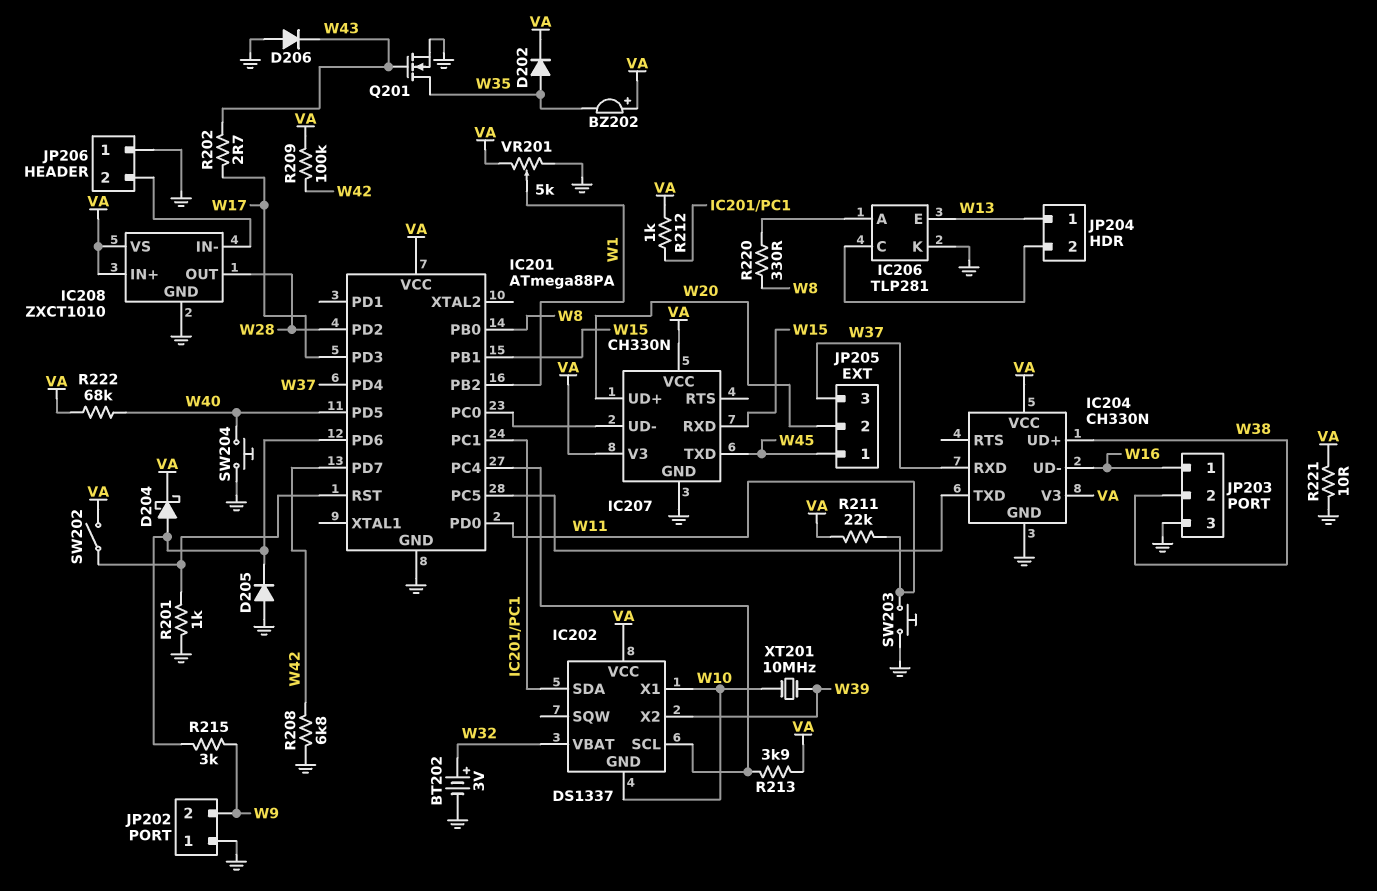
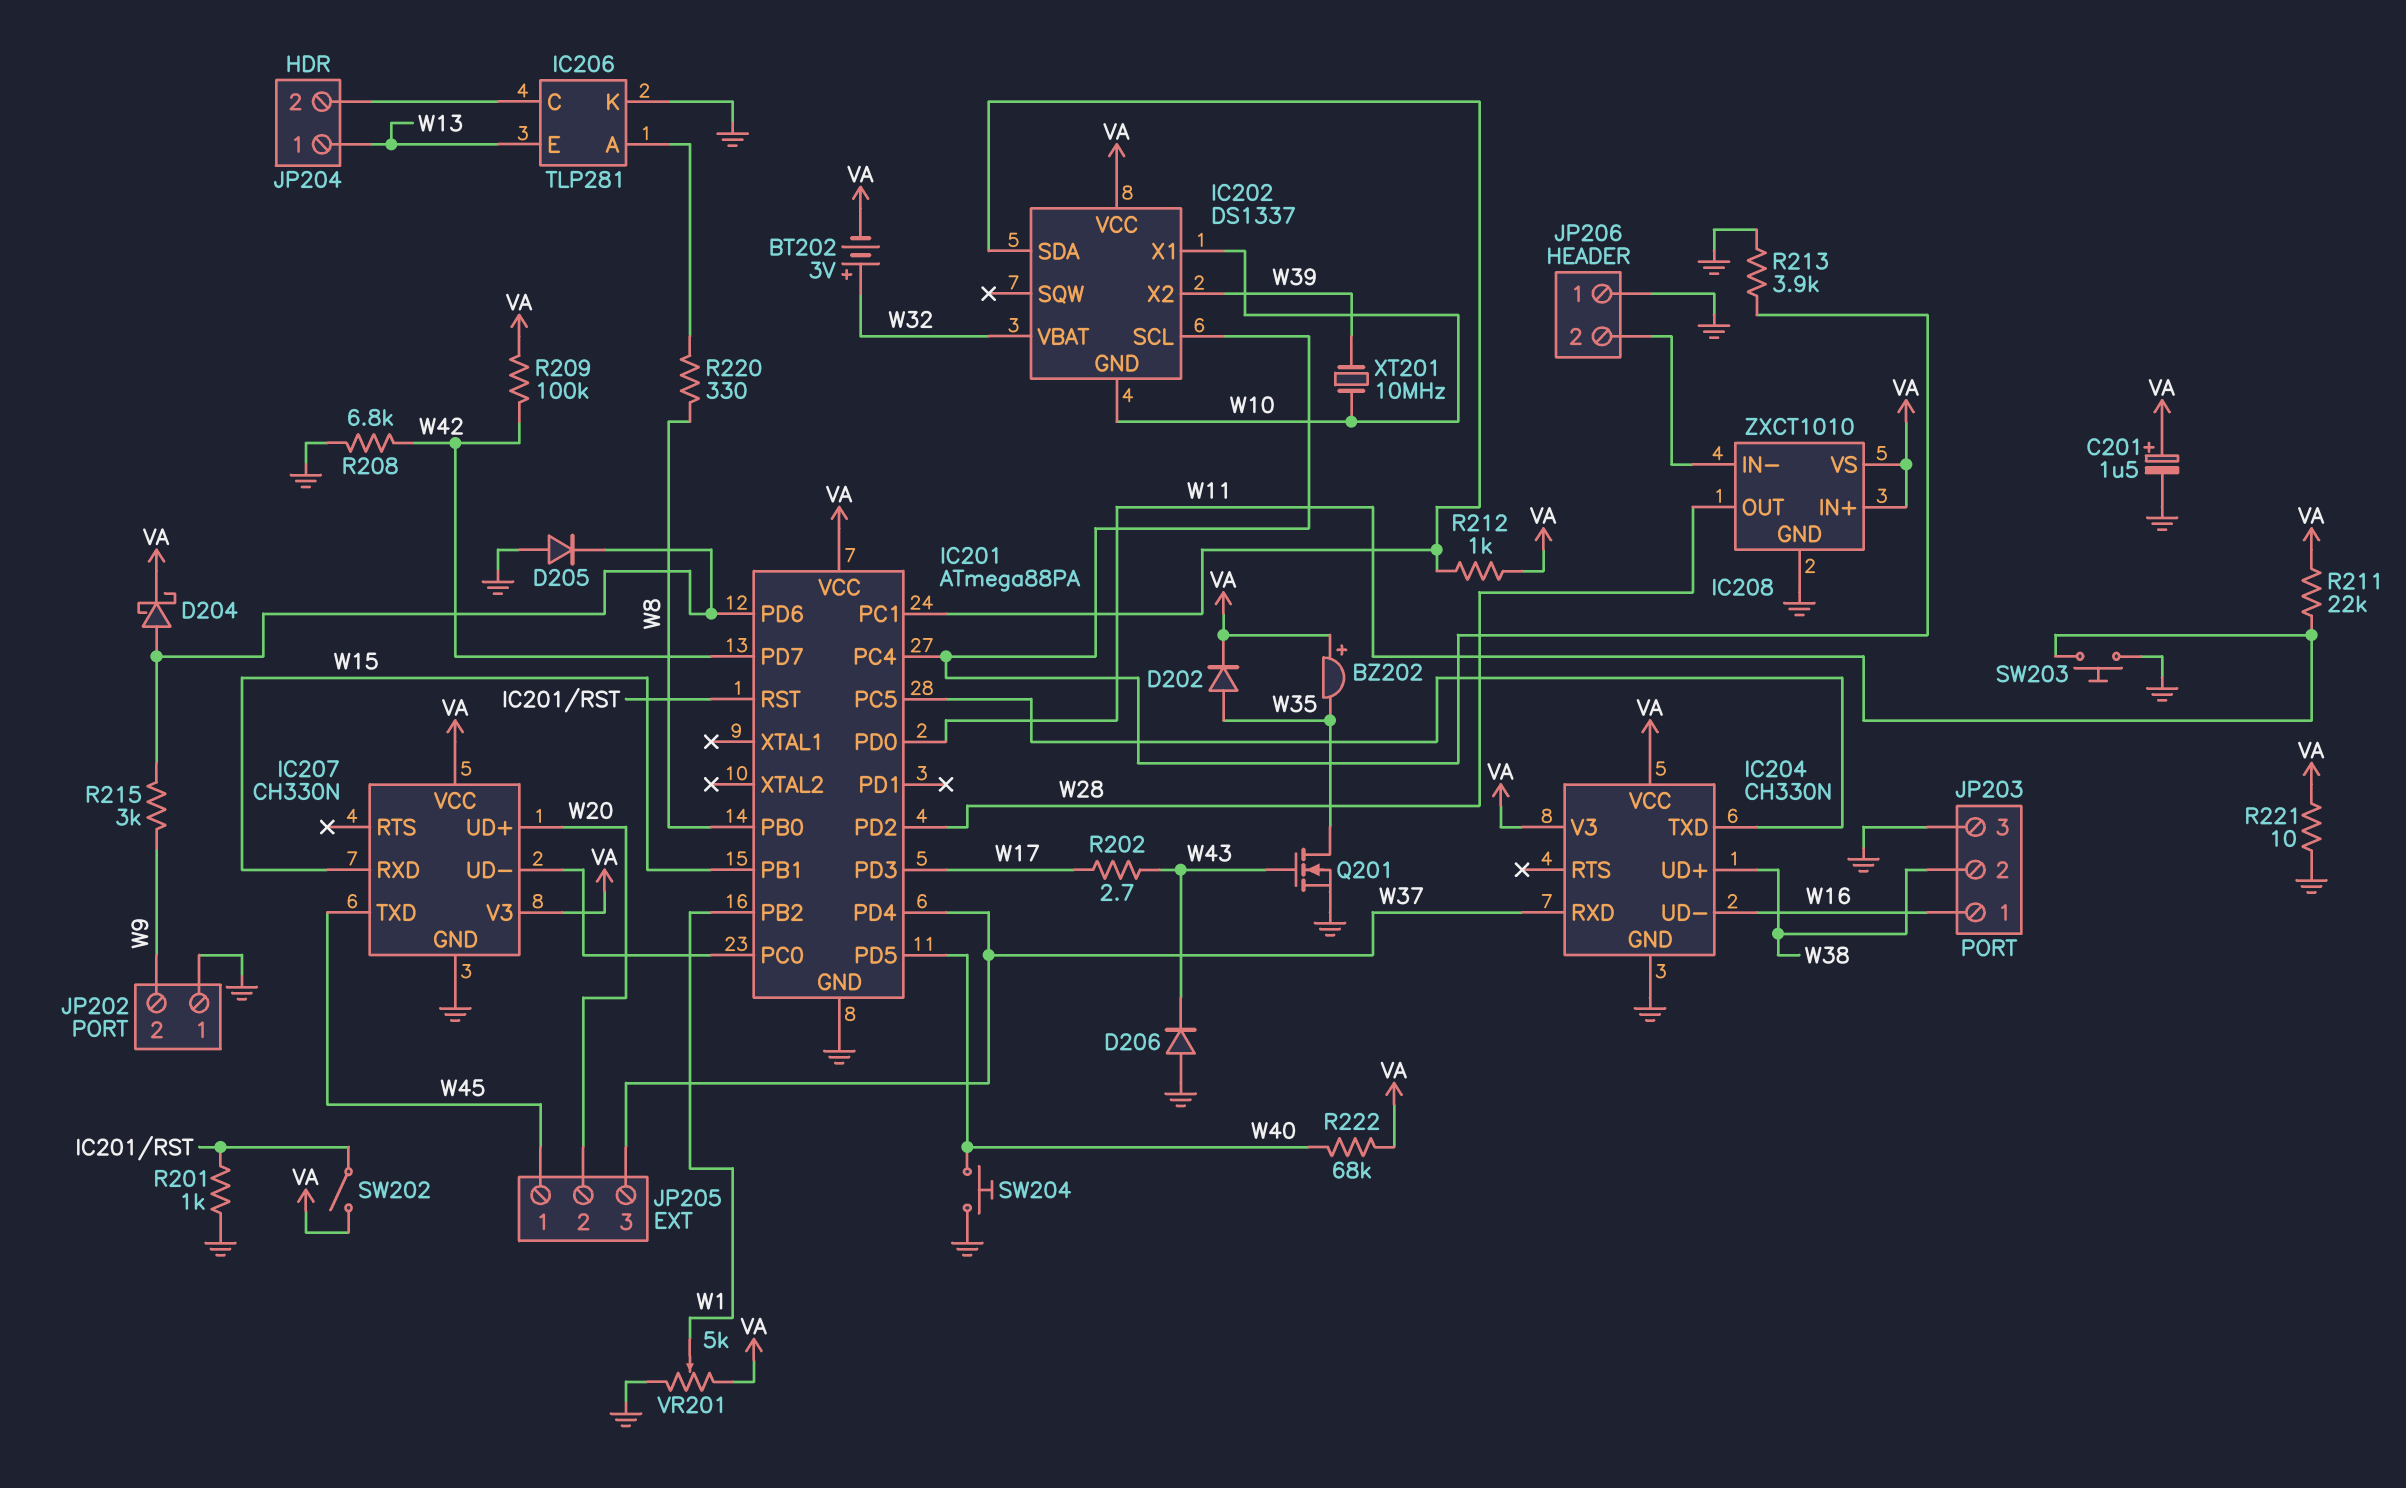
BT202: 3V (plus W32, minus GND) -> 3V (plus W32, minus VA)
C201: none -> 1.5uF (plus VA, minus GND)
R213: 3.9k (IC201/PC4, VA) -> 3.9k (GND, IC201/PC4)

